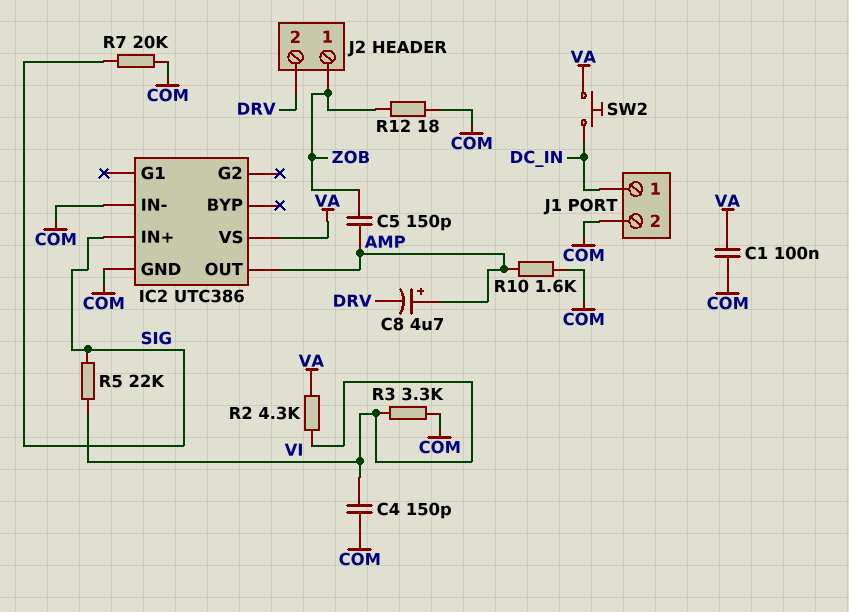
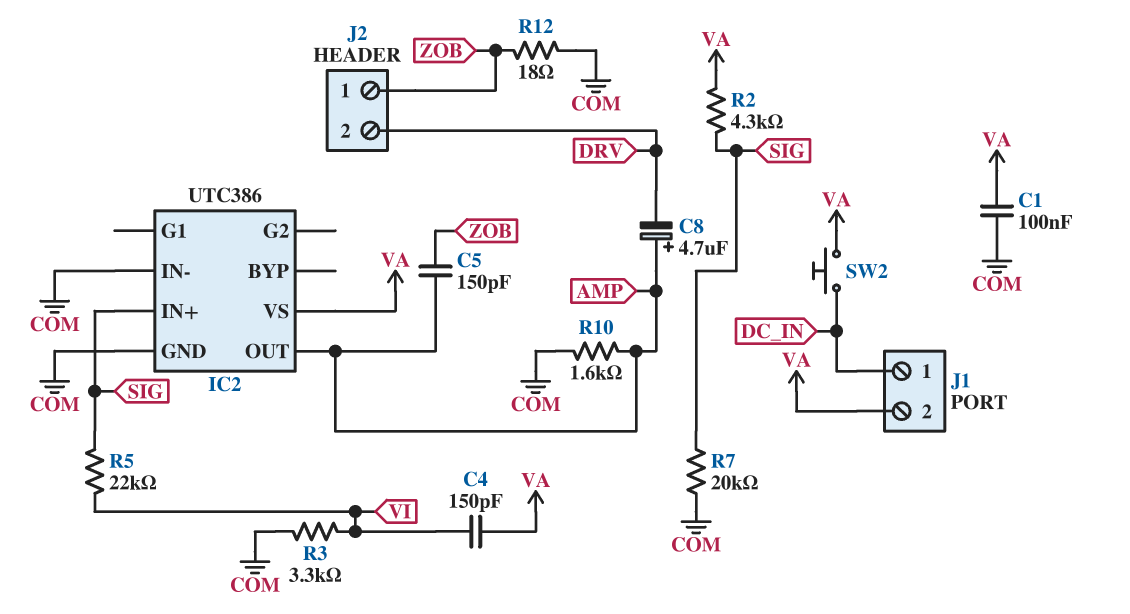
C4: 150pF (COM, VI) -> 150pF (VA, VI)
J1 pin 2: COM -> VA
R2: 4.3k (VA, VI) -> 4.3k (SIG, VA)

